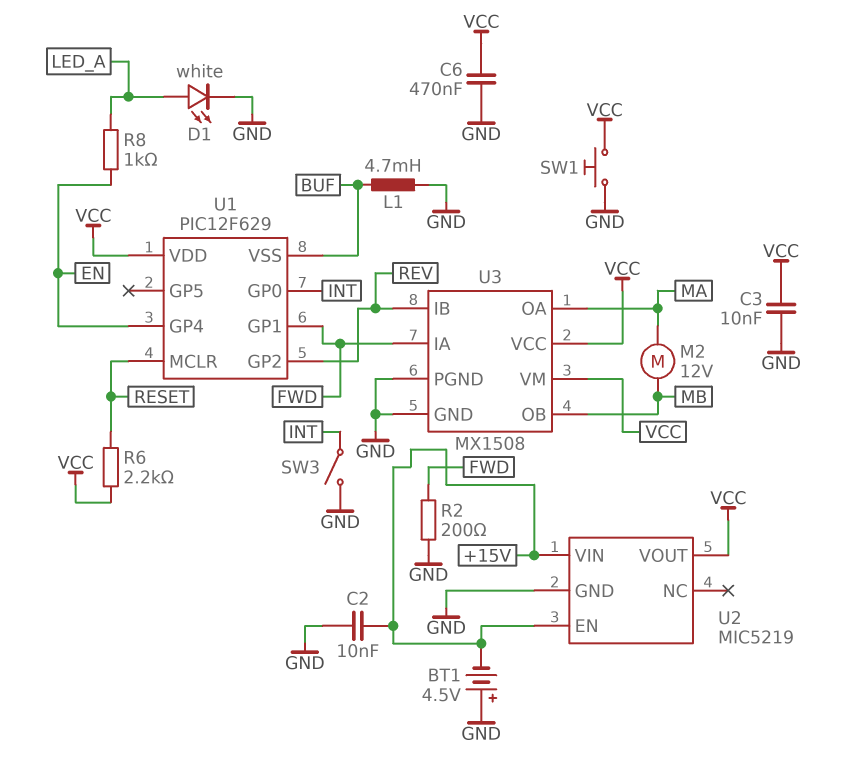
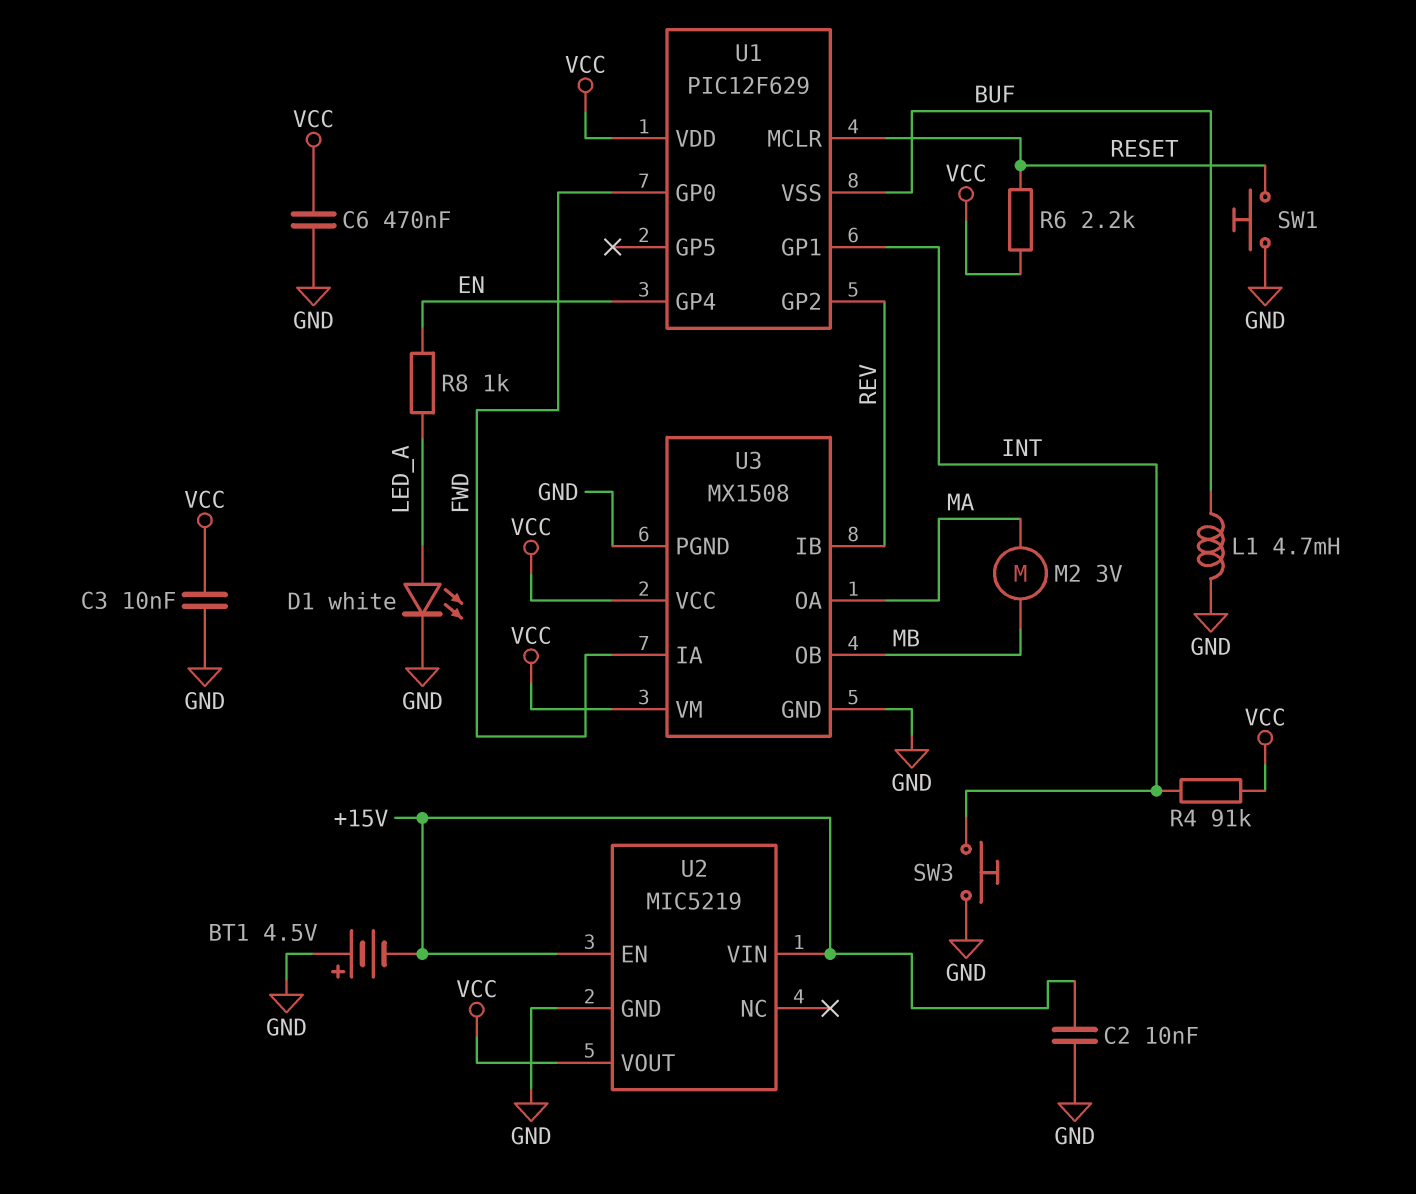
M2: motor 12V (MA, MB) -> motor 3V (MA, MB)
R2: 200 (FWD, GND) -> none
R4: none -> 91k (INT, VCC)
SW1: button (GND, VCC) -> button (GND, RESET)
SW3: switch (GND, INT) -> button (GND, INT)
U1 pin GP0: INT -> FWD
U1 pin GP1: FWD -> INT

